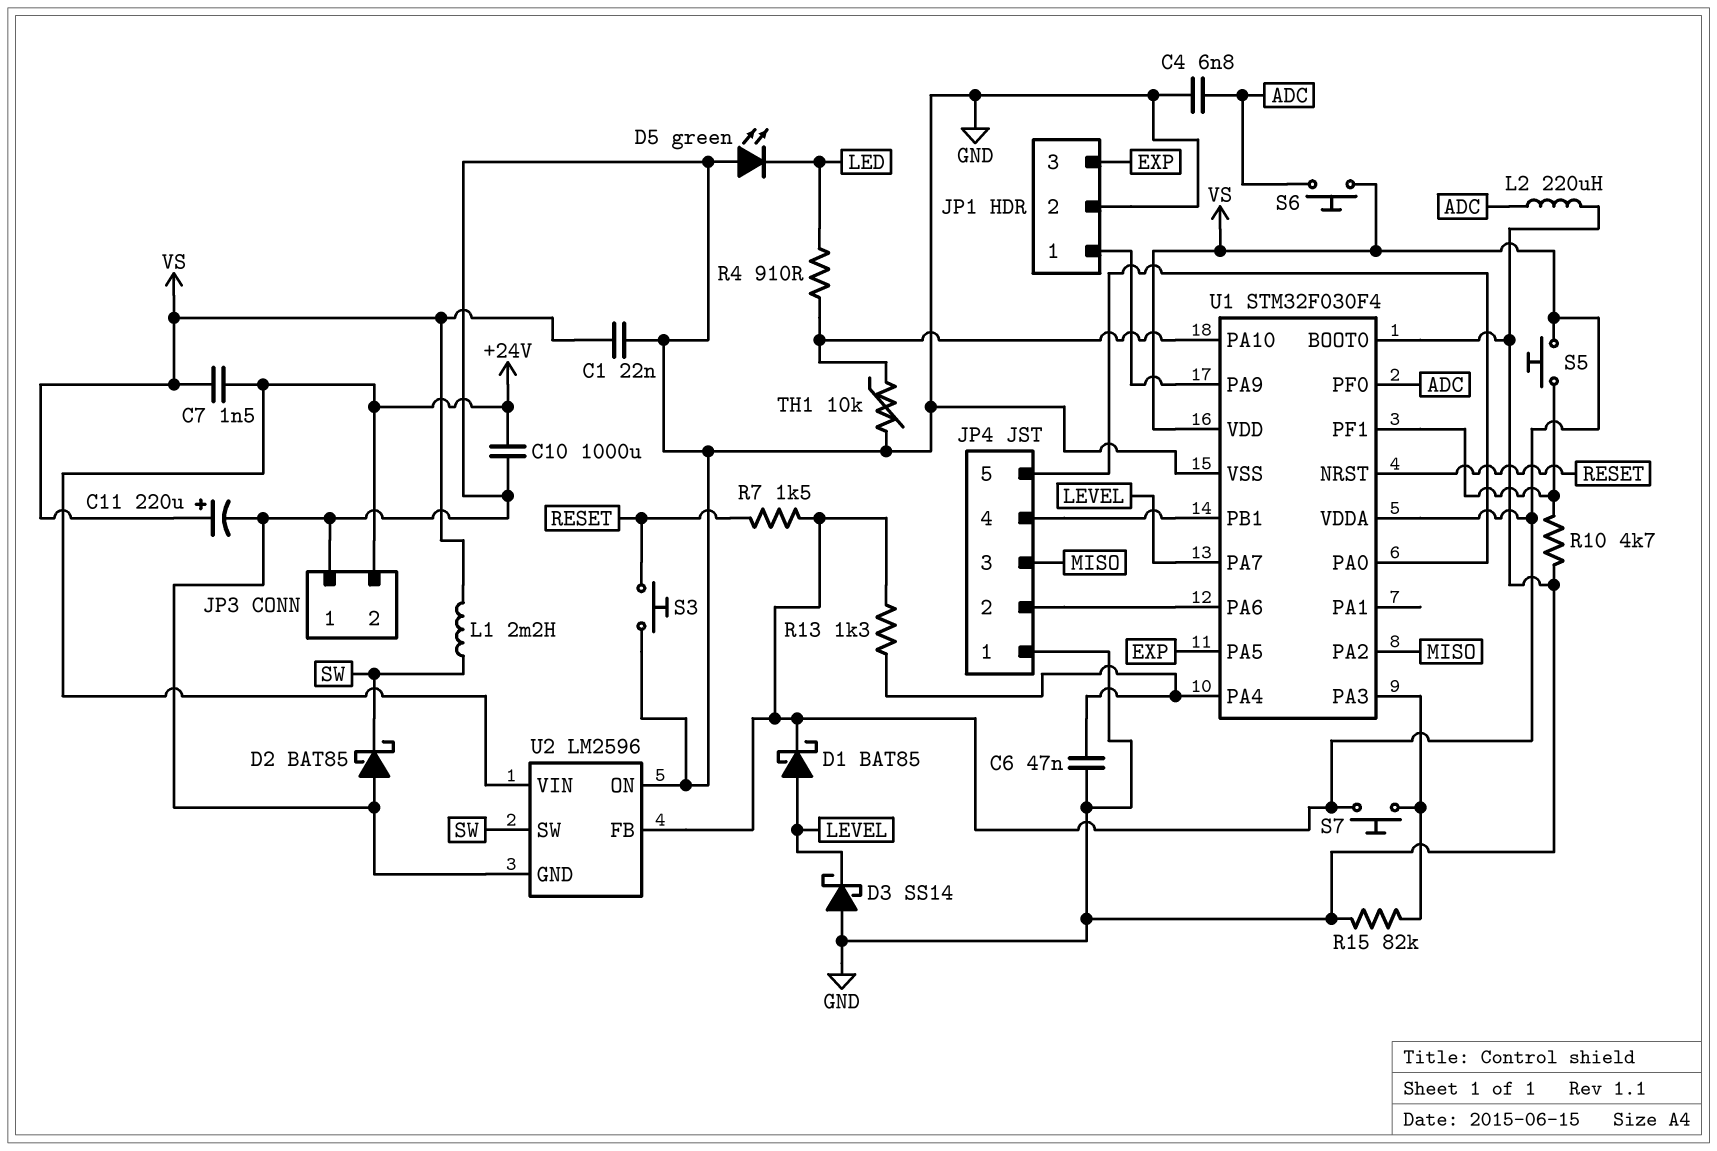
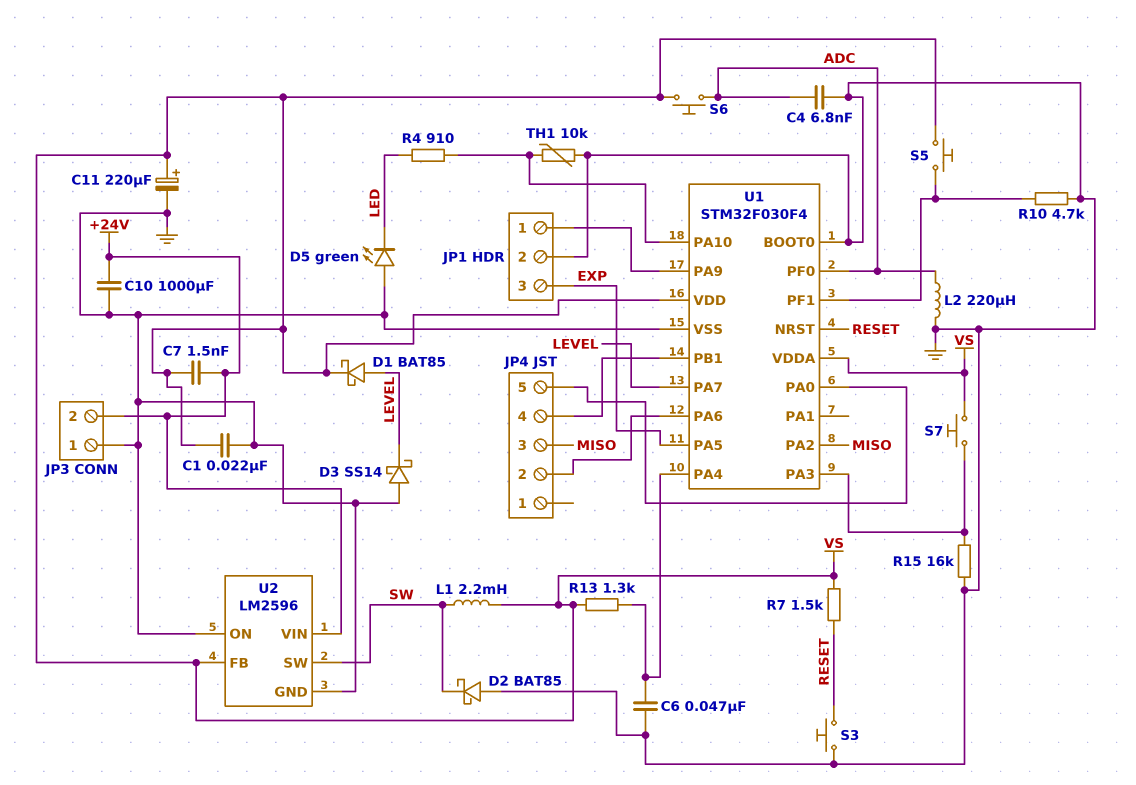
JP4 pin 1: GND -> none
R15: 82k (GND, U1/PA3) -> 16k (GND, U1/PA3)

